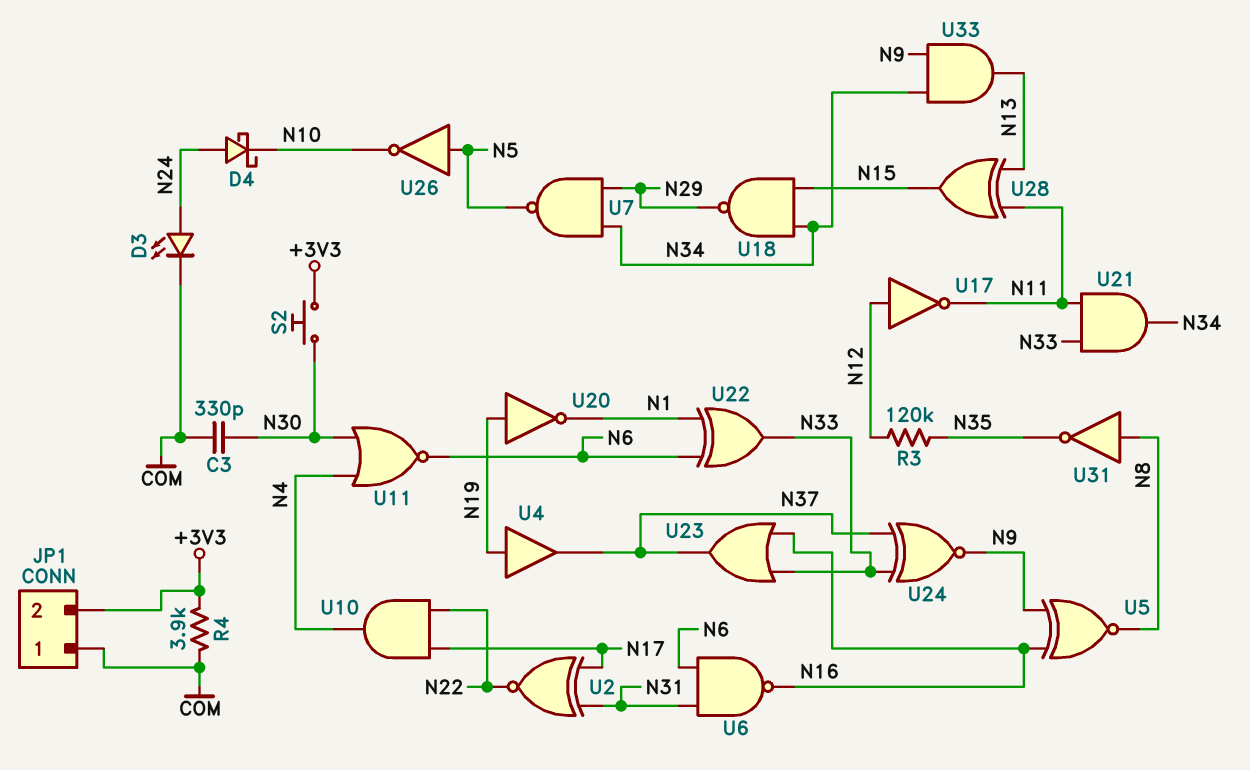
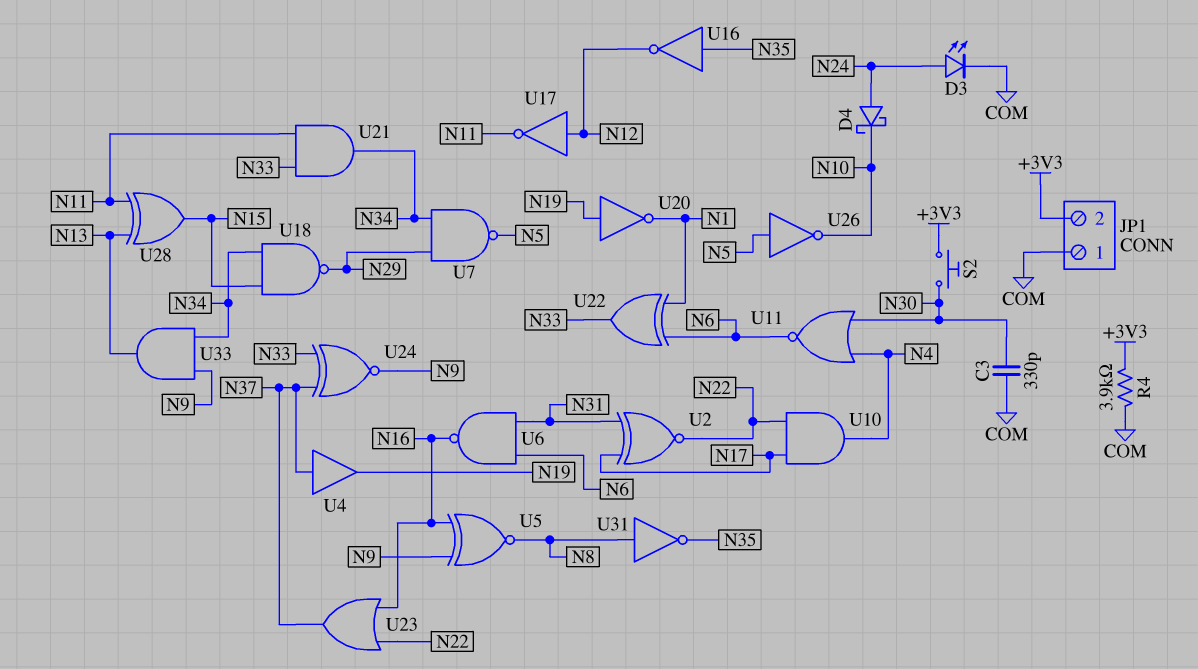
R3: 120k (N12, N35) -> none
U4: buffer (in N19, out N37) -> buffer (in N37, out N19)
U16: none -> NOT (in N35, out N12)
U23: OR (in N16, in N33, out N37) -> OR (in N16, in N22, out N37)

